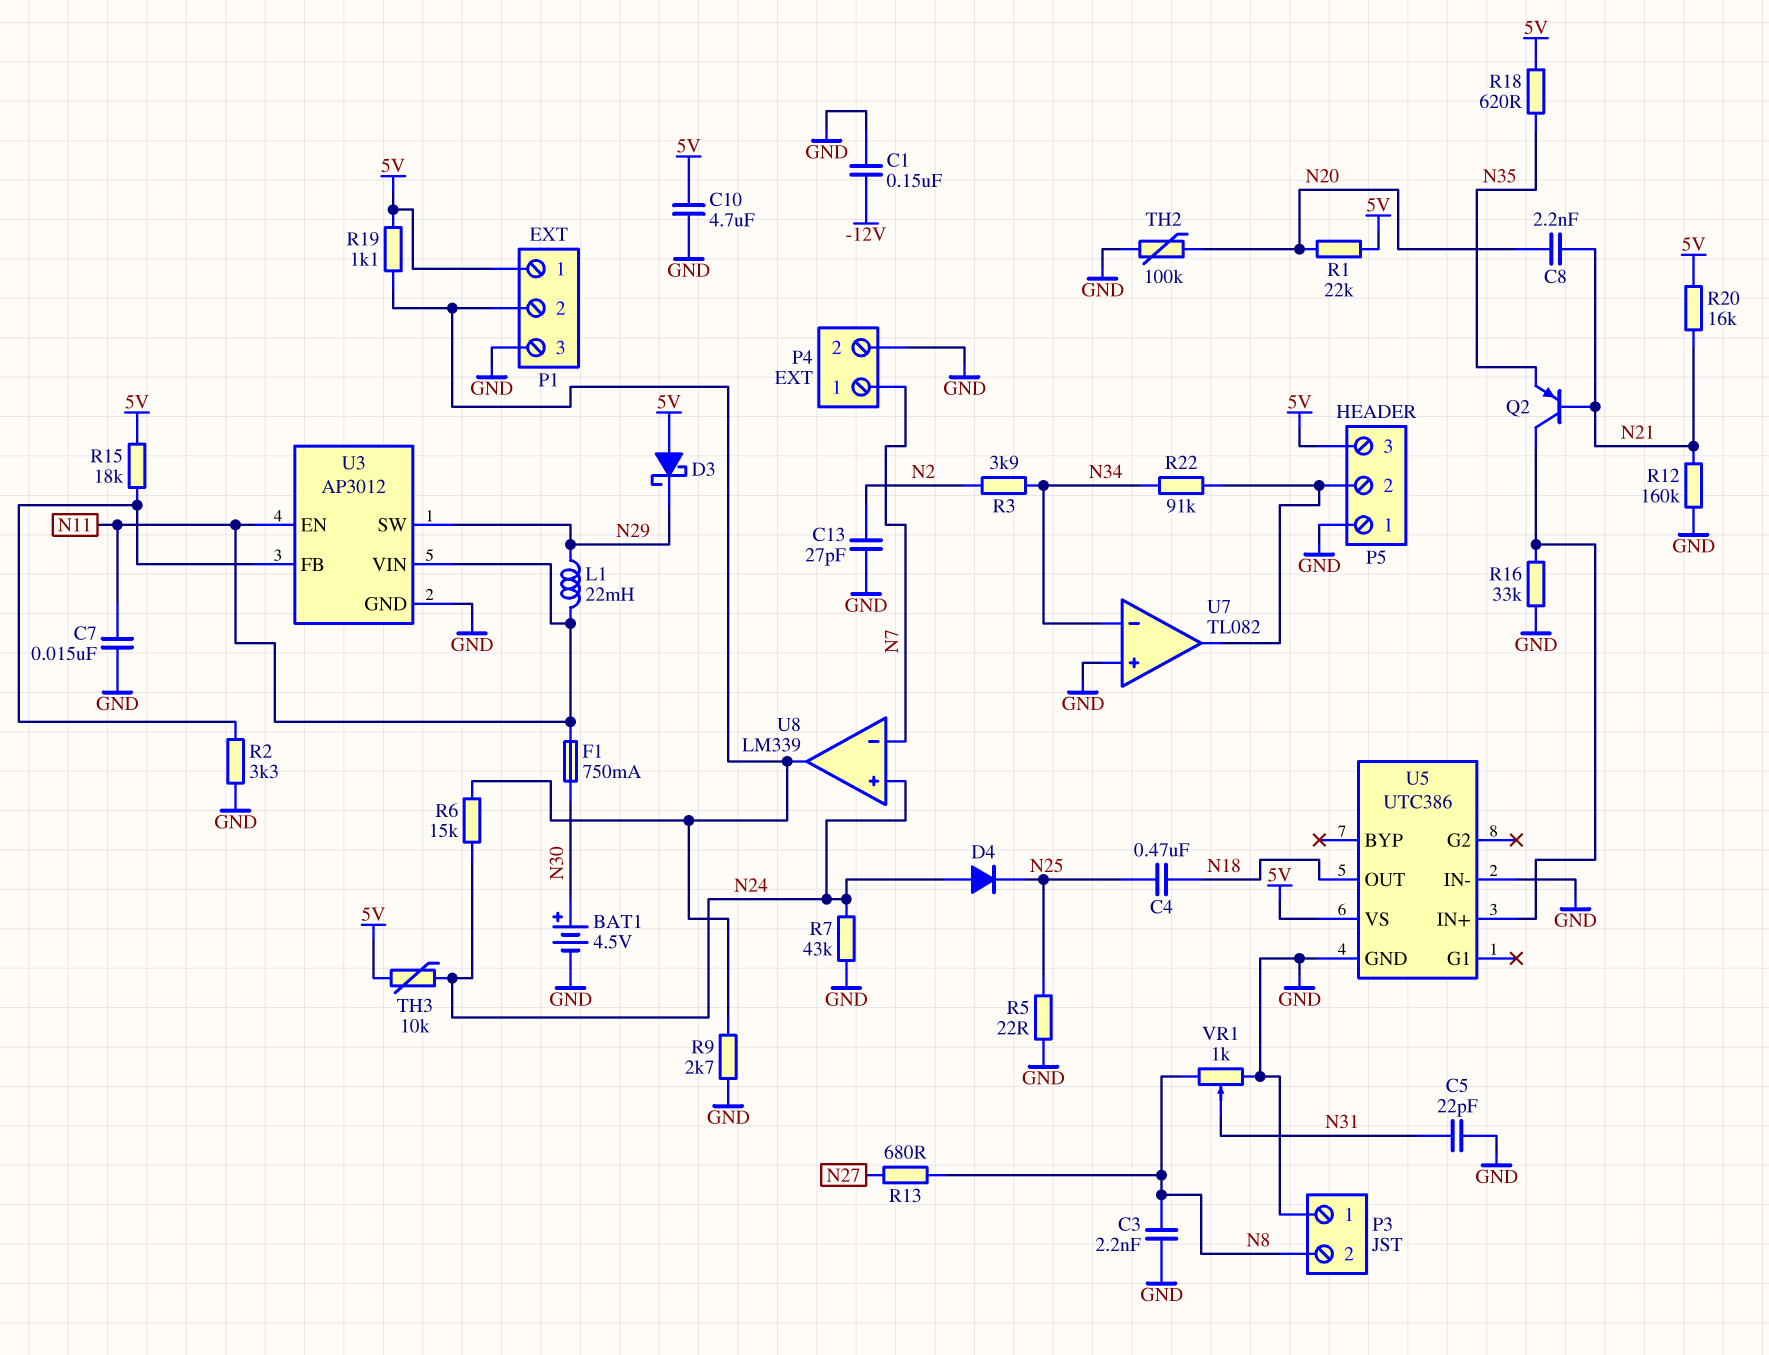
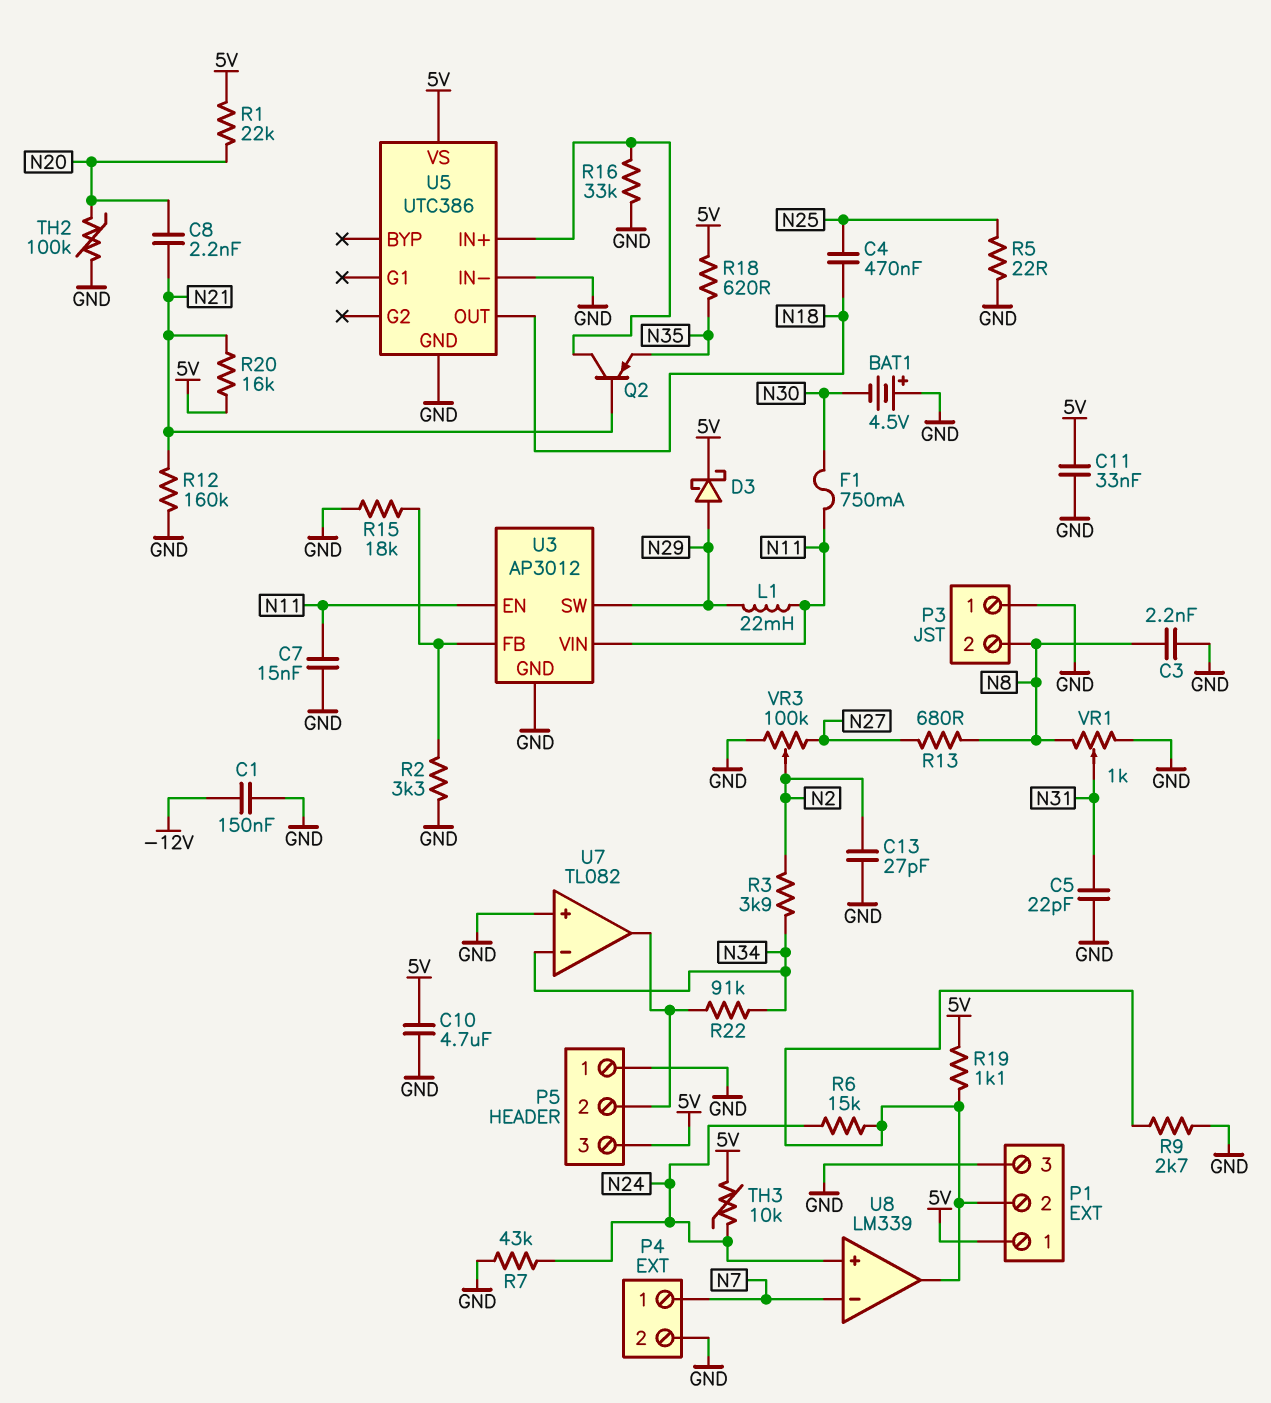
BAT1: 4.5V (plus N30, minus GND) -> 4.5V (plus GND, minus N30)
C11: none -> 33nF (5V, GND)
D3: schottky (A 5V, K N29) -> schottky (A N29, K 5V)
D4: diode (A N24, K N25) -> none
R15: 18k (5V, U3/FB) -> 18k (GND, U3/FB)
VR3: none -> 100k (GND, N27, wiper N2)

